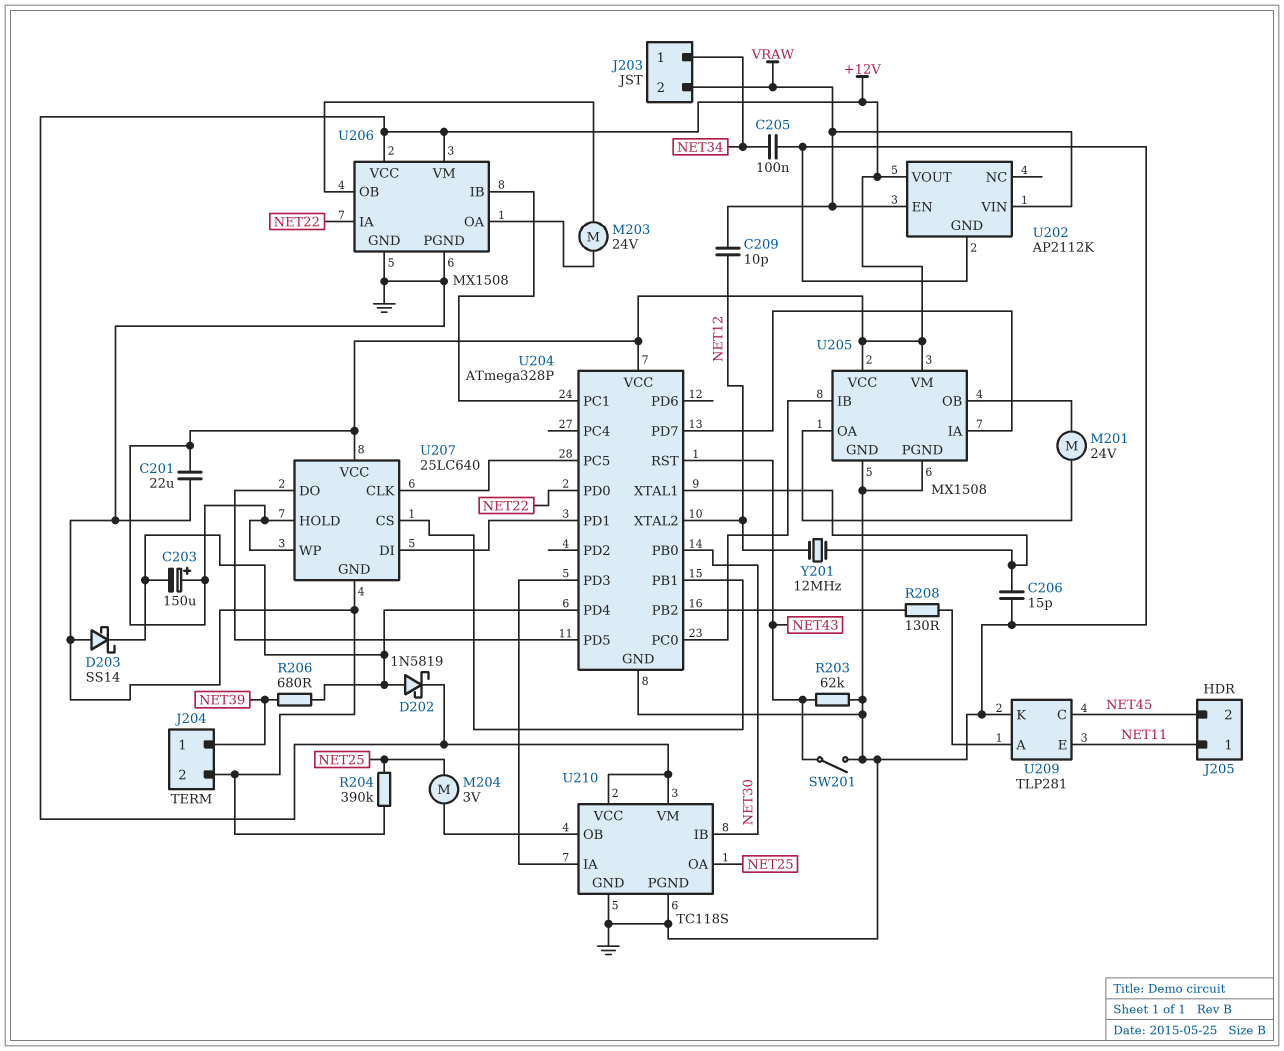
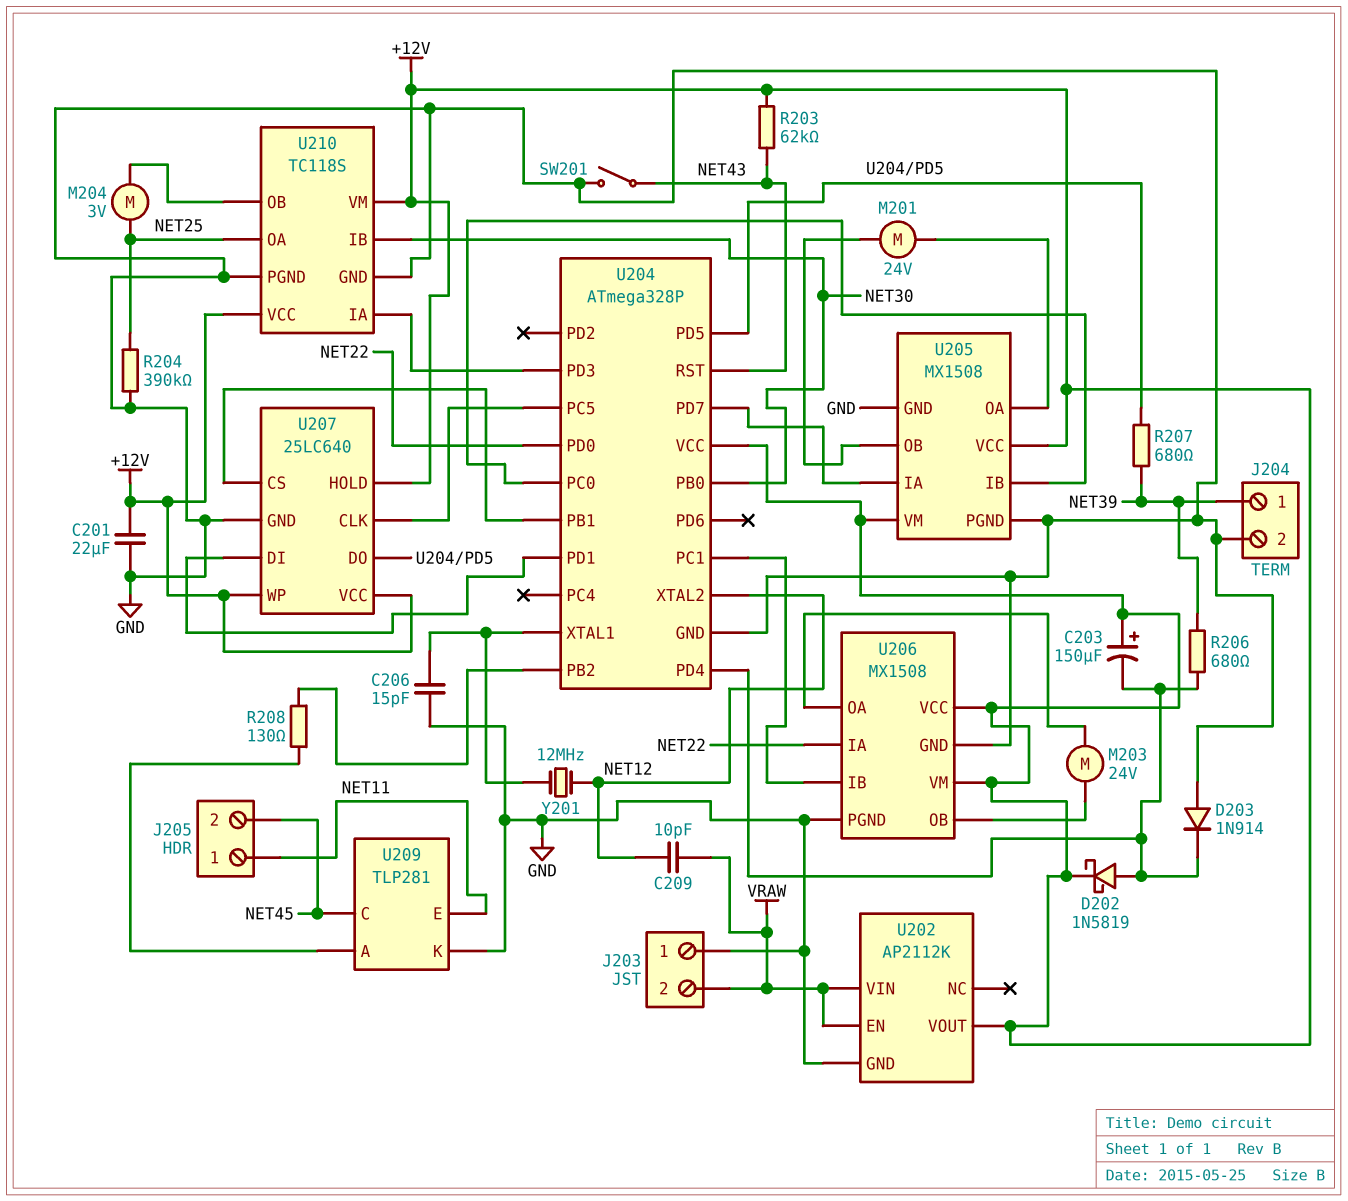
C205: 100nF (GND, NET34) -> none
D203: schottky SS14 (A GND, K U204/PD4) -> diode 1N914 (A GND, K U204/PD4)
J203 pin 1: NET34 -> GND
R203: 62k (GND, NET43) -> 62k (+12V, NET43)
R207: none -> 680 (NET39, U204/PD5)

